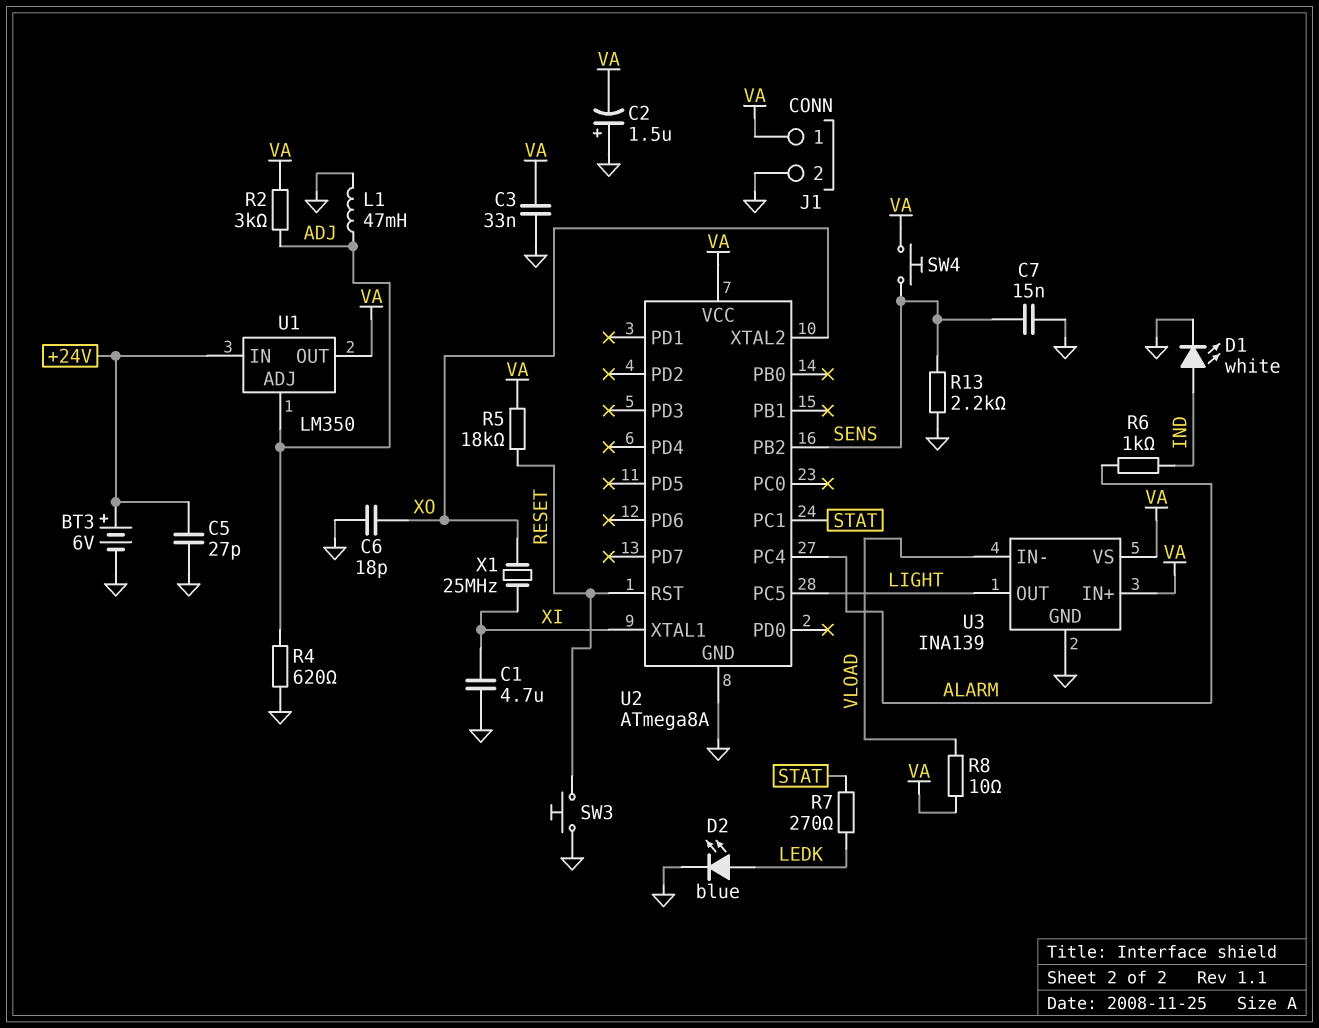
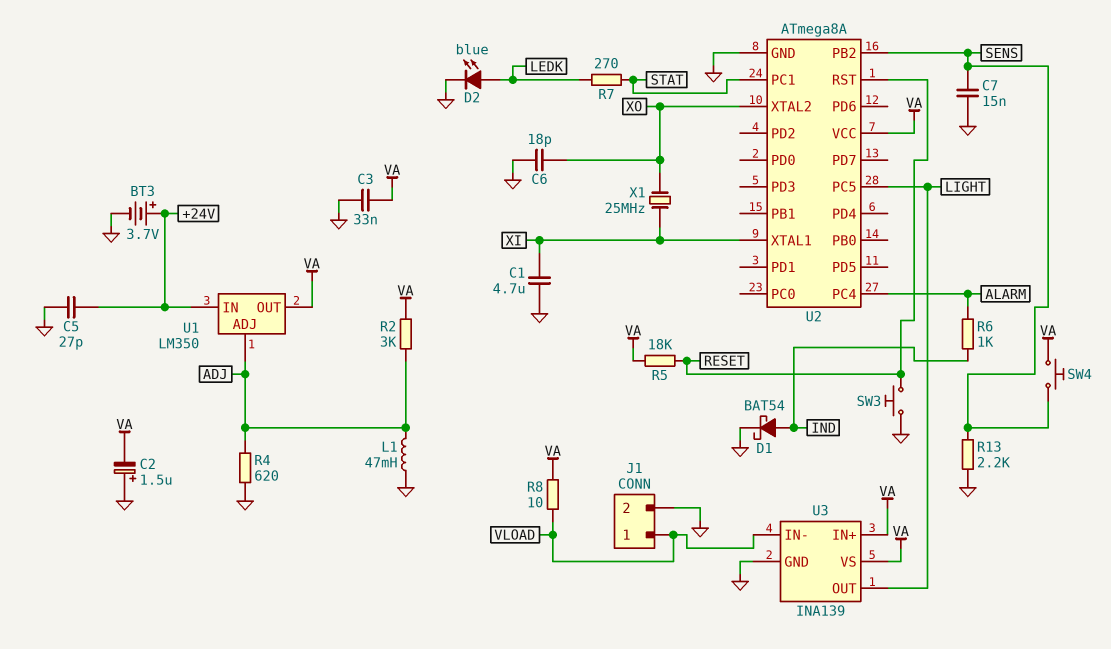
BT3: 6V (plus +24V, minus GND) -> 3.7V (plus +24V, minus GND)
D1: LED white (A IND, K GND) -> schottky BAT54 (A IND, K GND)
J1 pin 1: VA -> VLOAD

